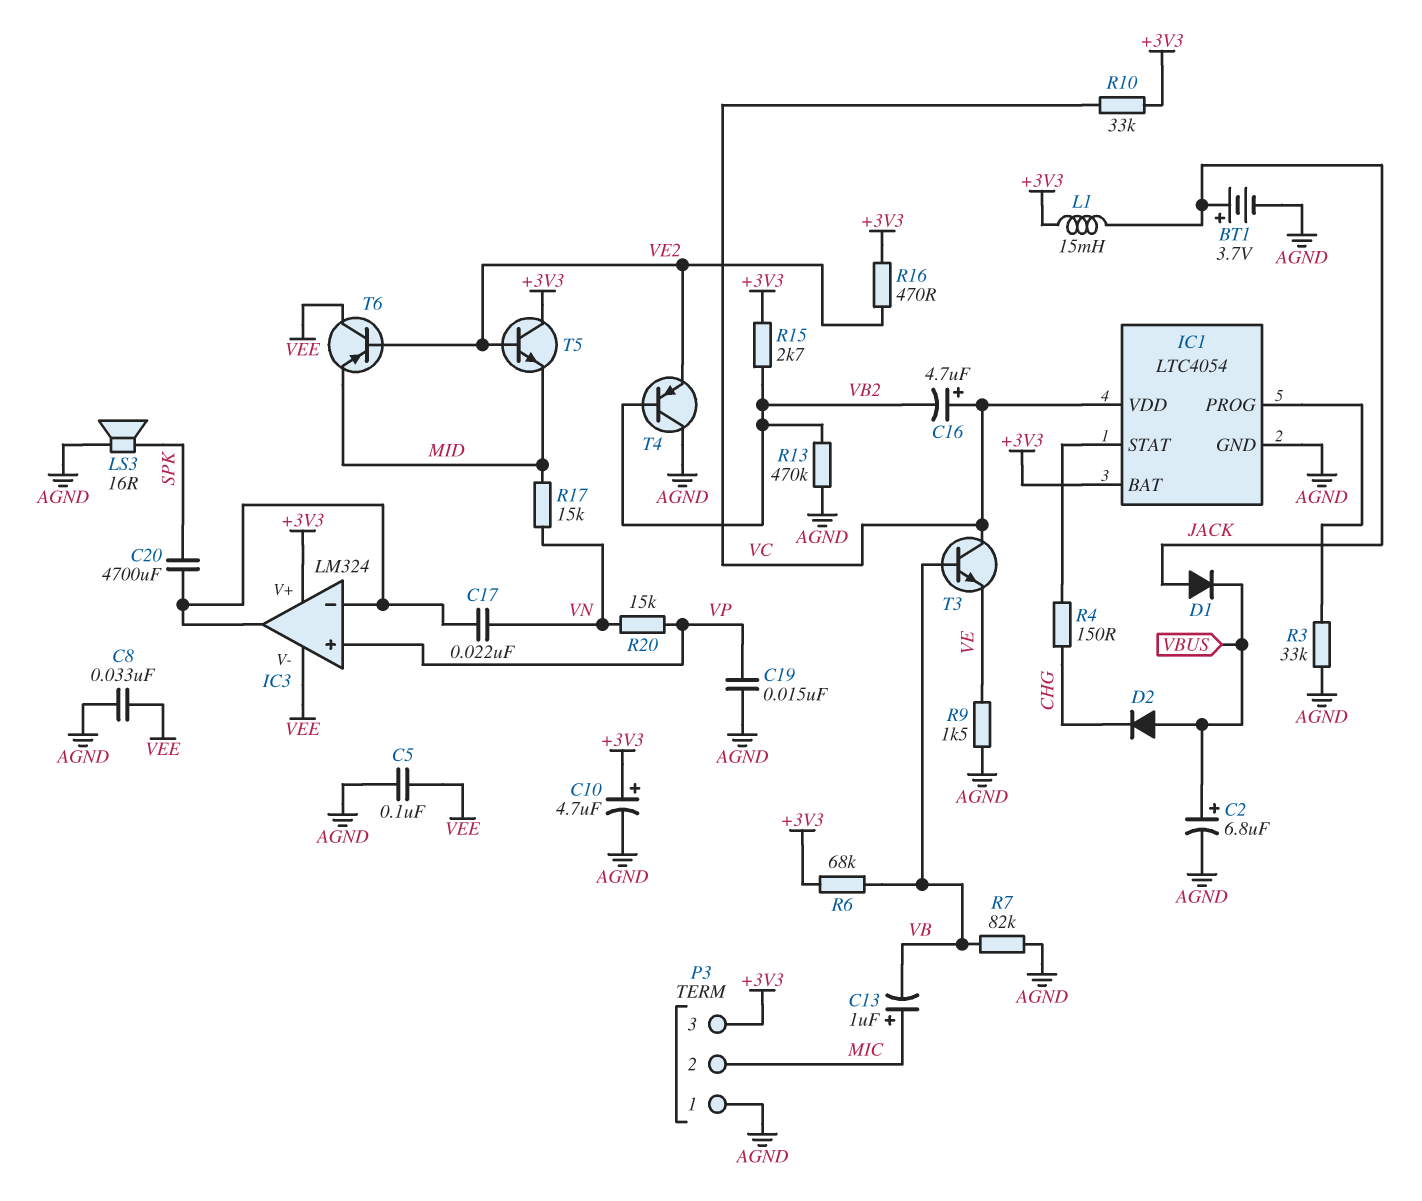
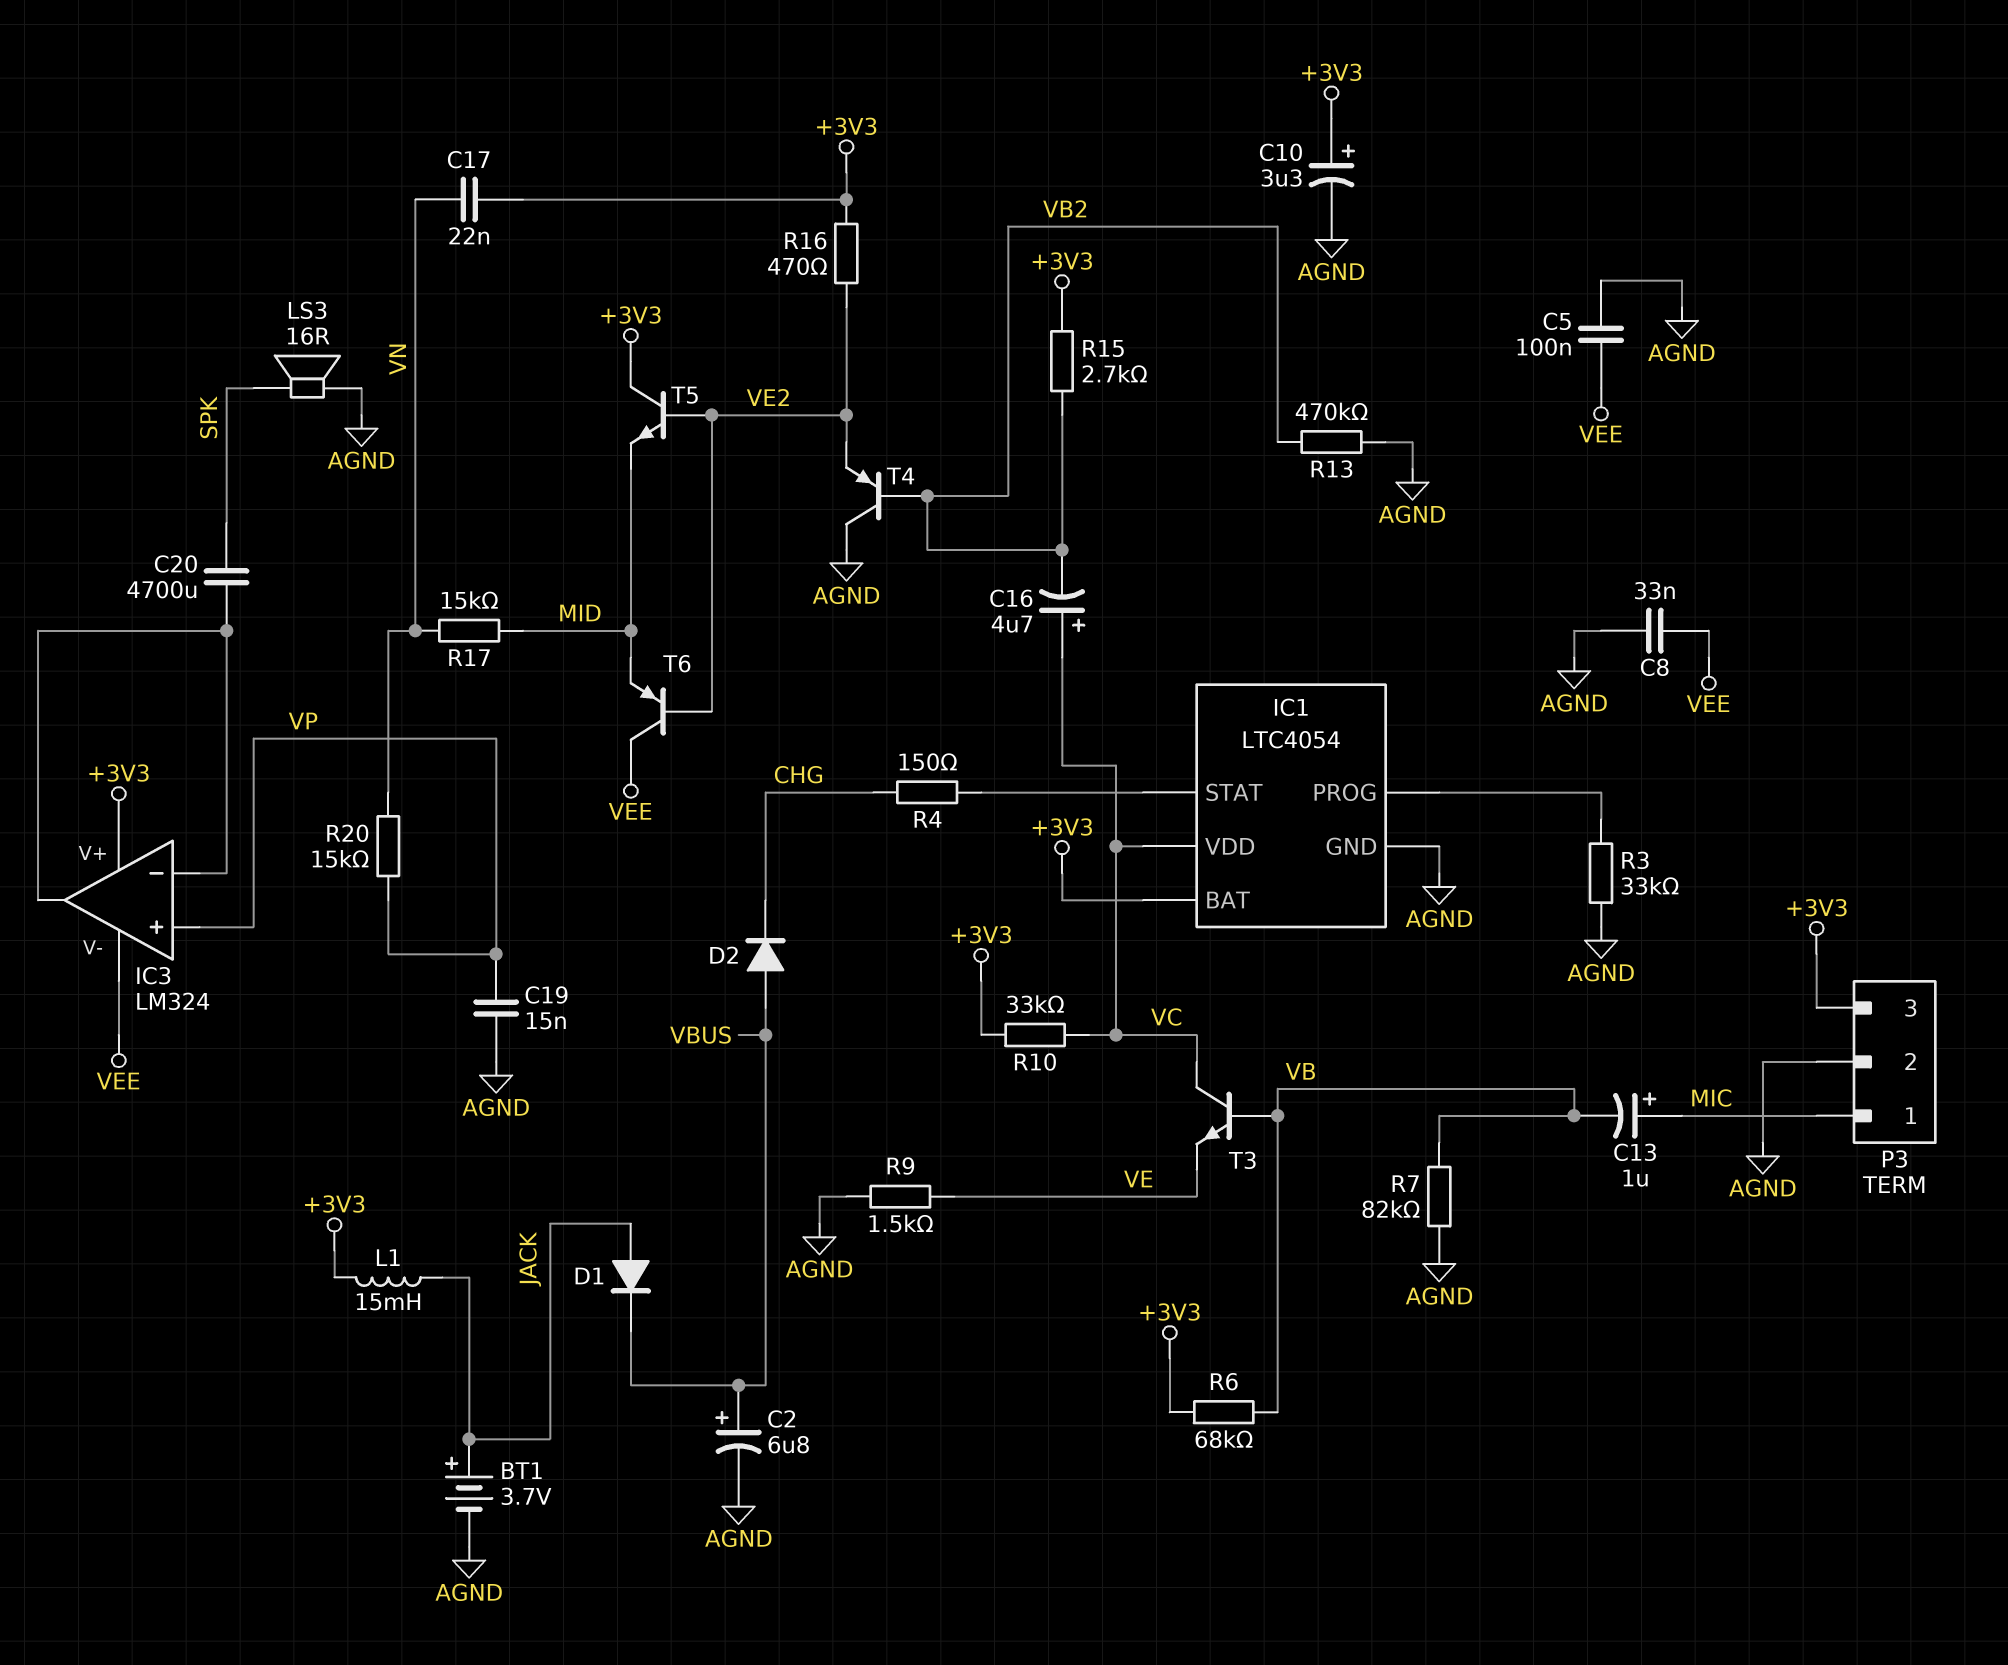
C10: 4.7uF (plus +3V3, minus AGND) -> 3.3uF (plus +3V3, minus AGND)
C17: 22nF (IC3/in-, VN) -> 22nF (+3V3, VN)
P3 pin 1: AGND -> MIC
P3 pin 2: MIC -> AGND

